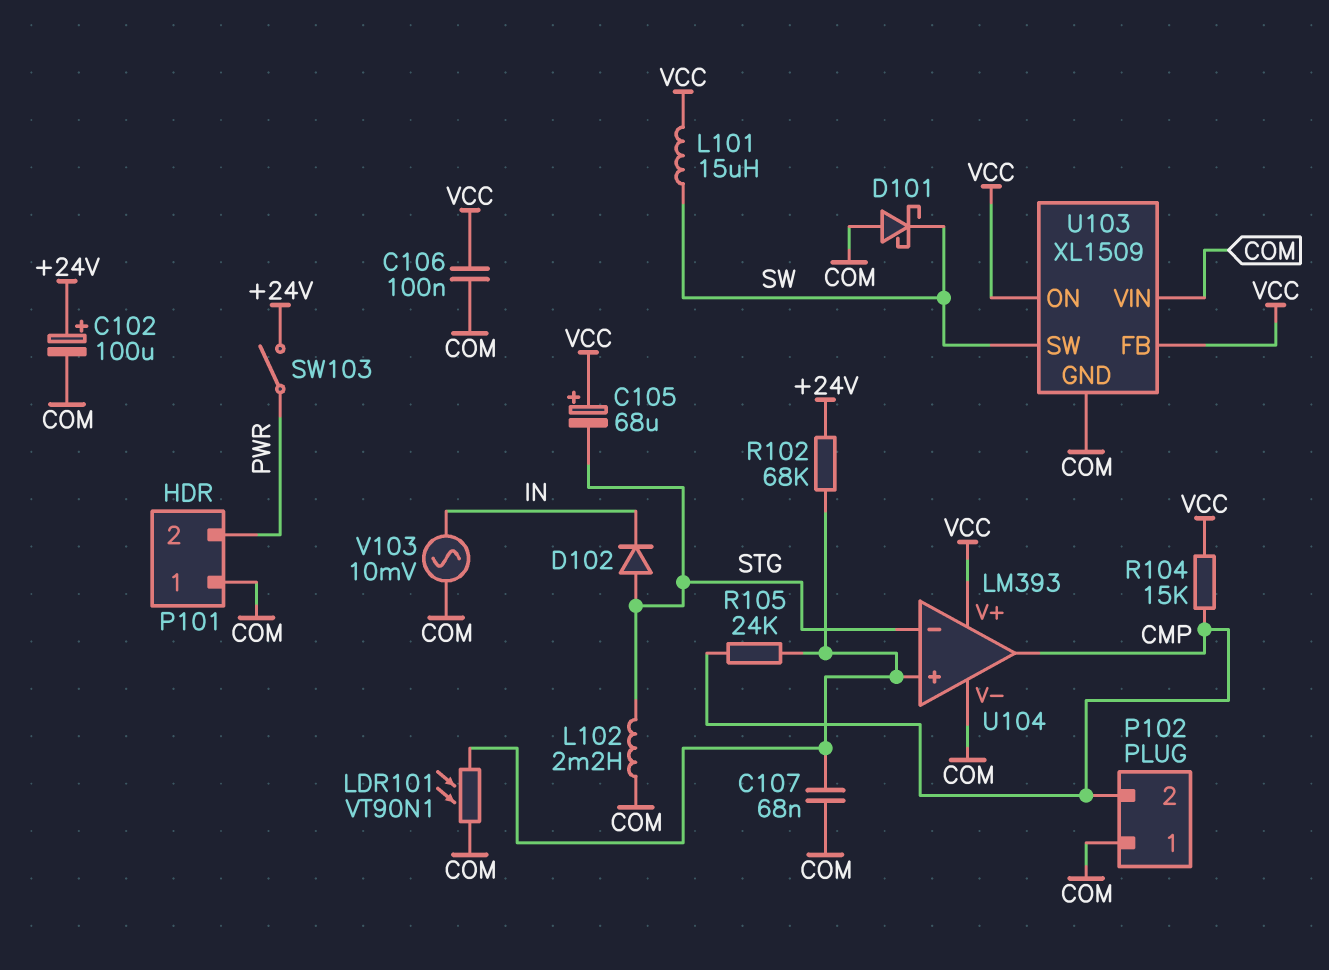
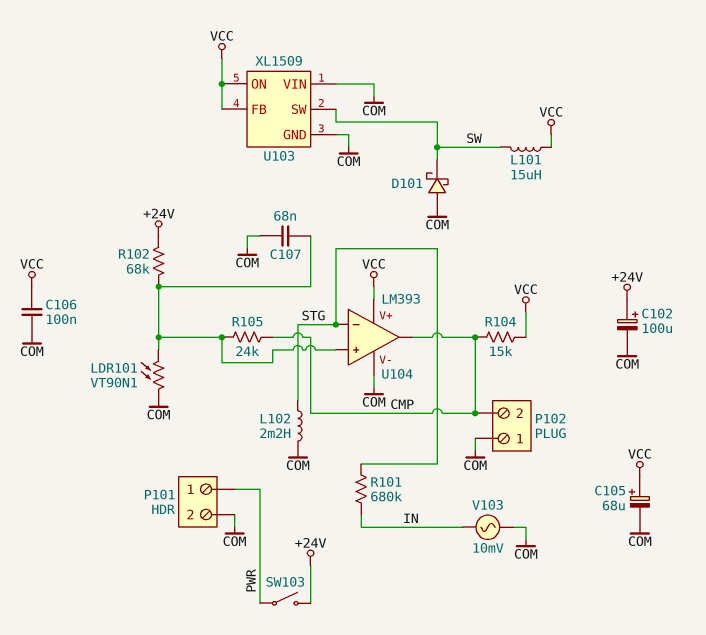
C105: 68uF (plus VCC, minus STG) -> 68uF (plus VCC, minus COM)
D102: diode (A STG, K IN) -> none
P101 pin 1: COM -> PWR
P101 pin 2: PWR -> COM
R101: none -> 680k (IN, STG)

